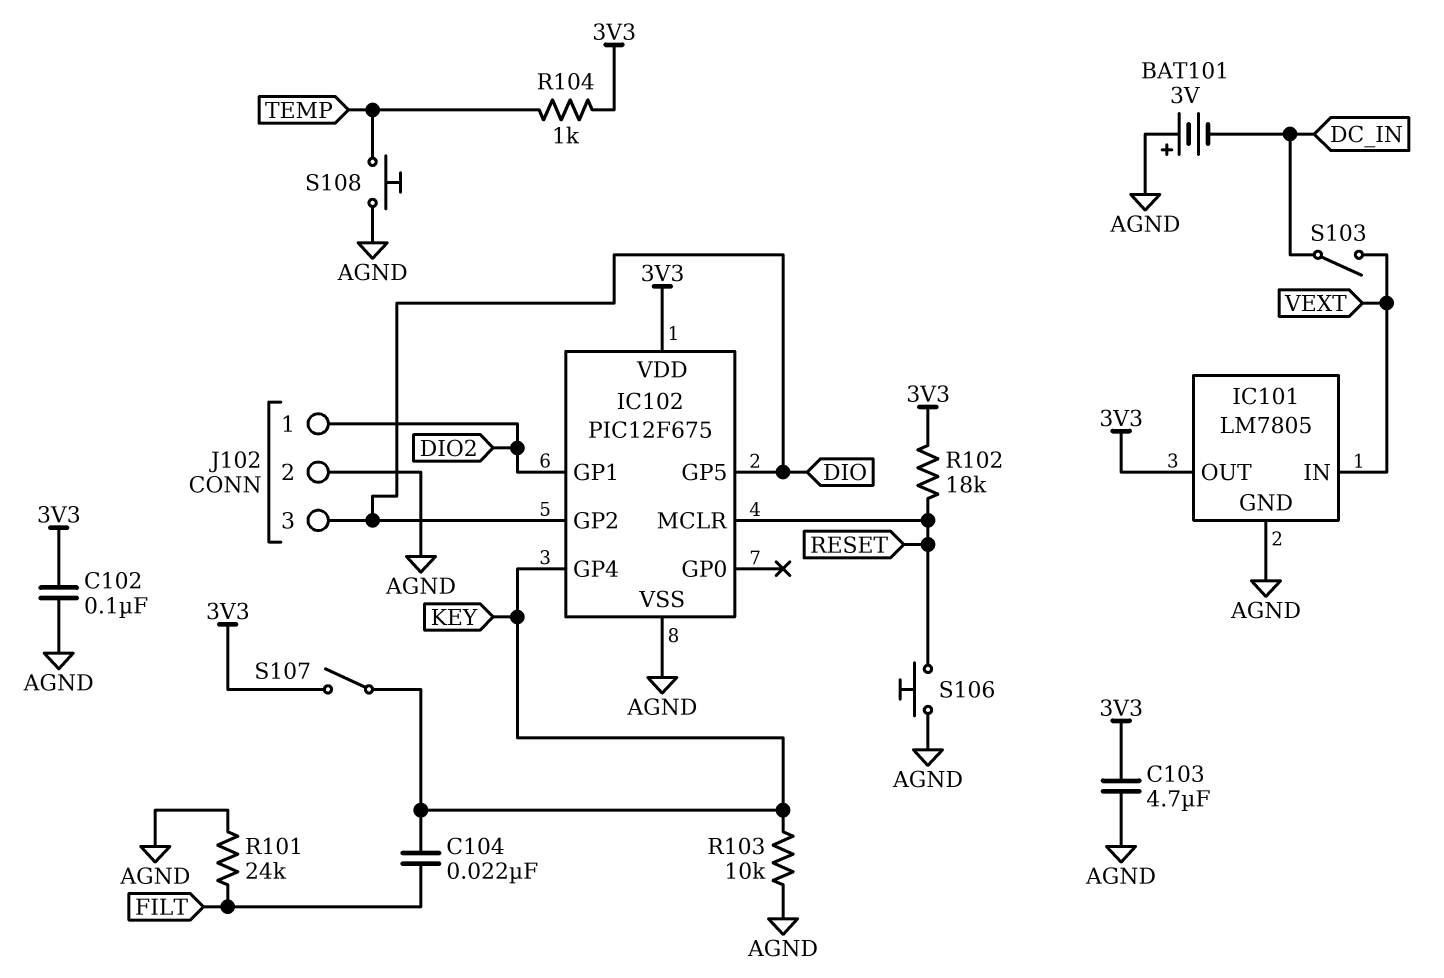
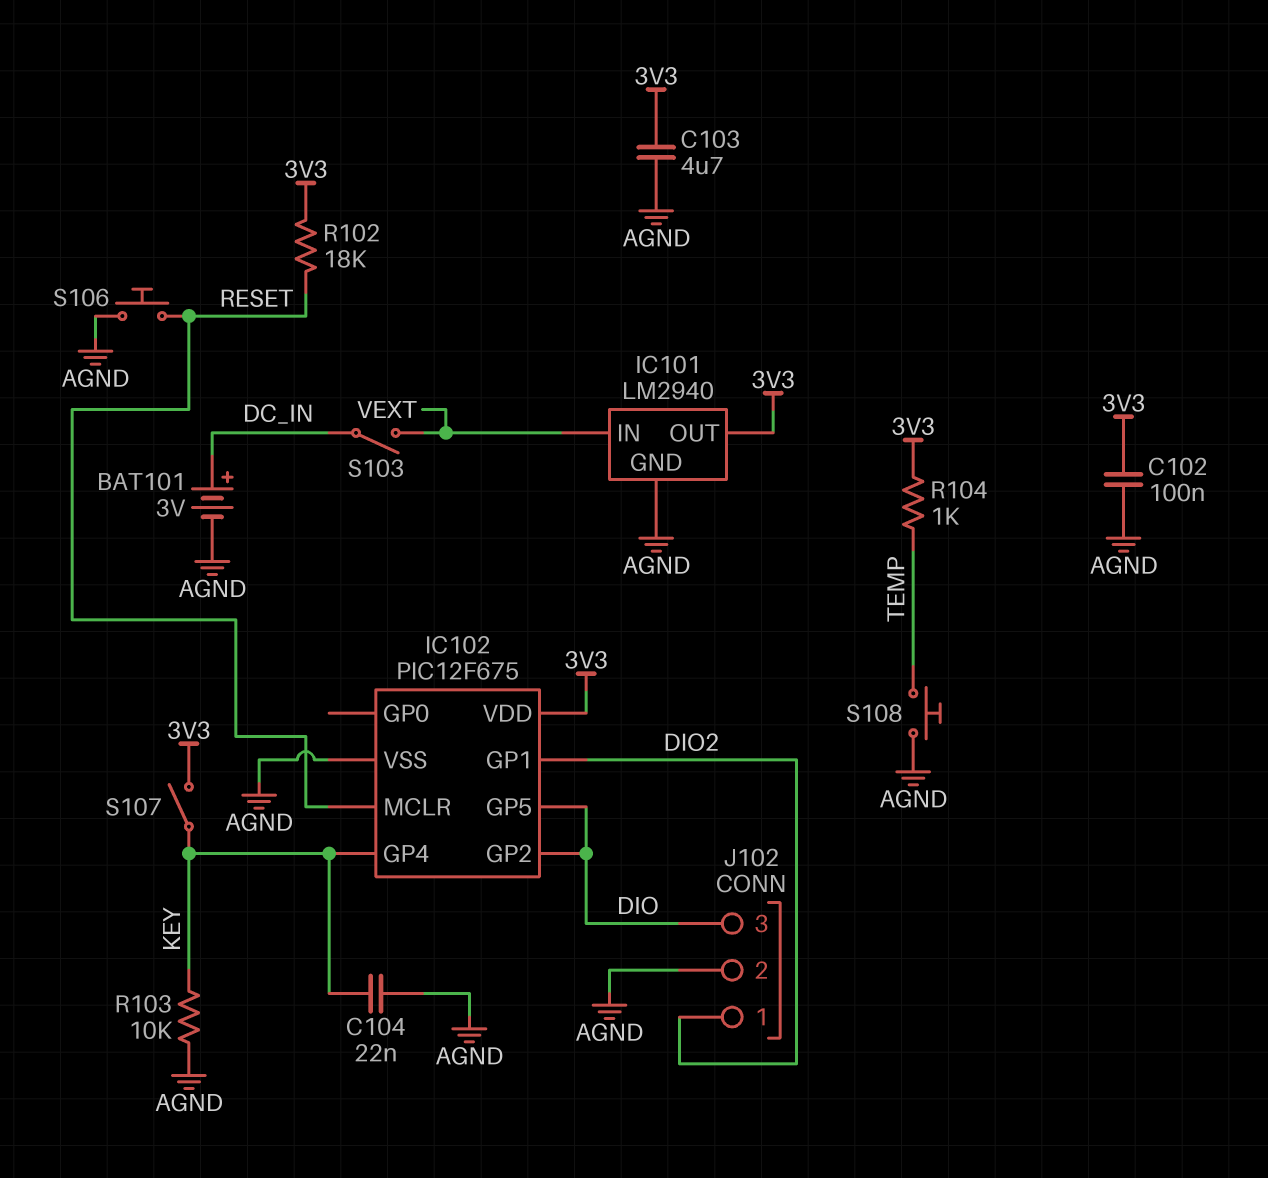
BAT101: 3V (plus AGND, minus DC_IN) -> 3V (plus DC_IN, minus AGND)
C104: 22nF (FILT, KEY) -> 22nF (AGND, KEY)
IC101: LM7805 -> LM2940
R101: 24k (AGND, FILT) -> none

